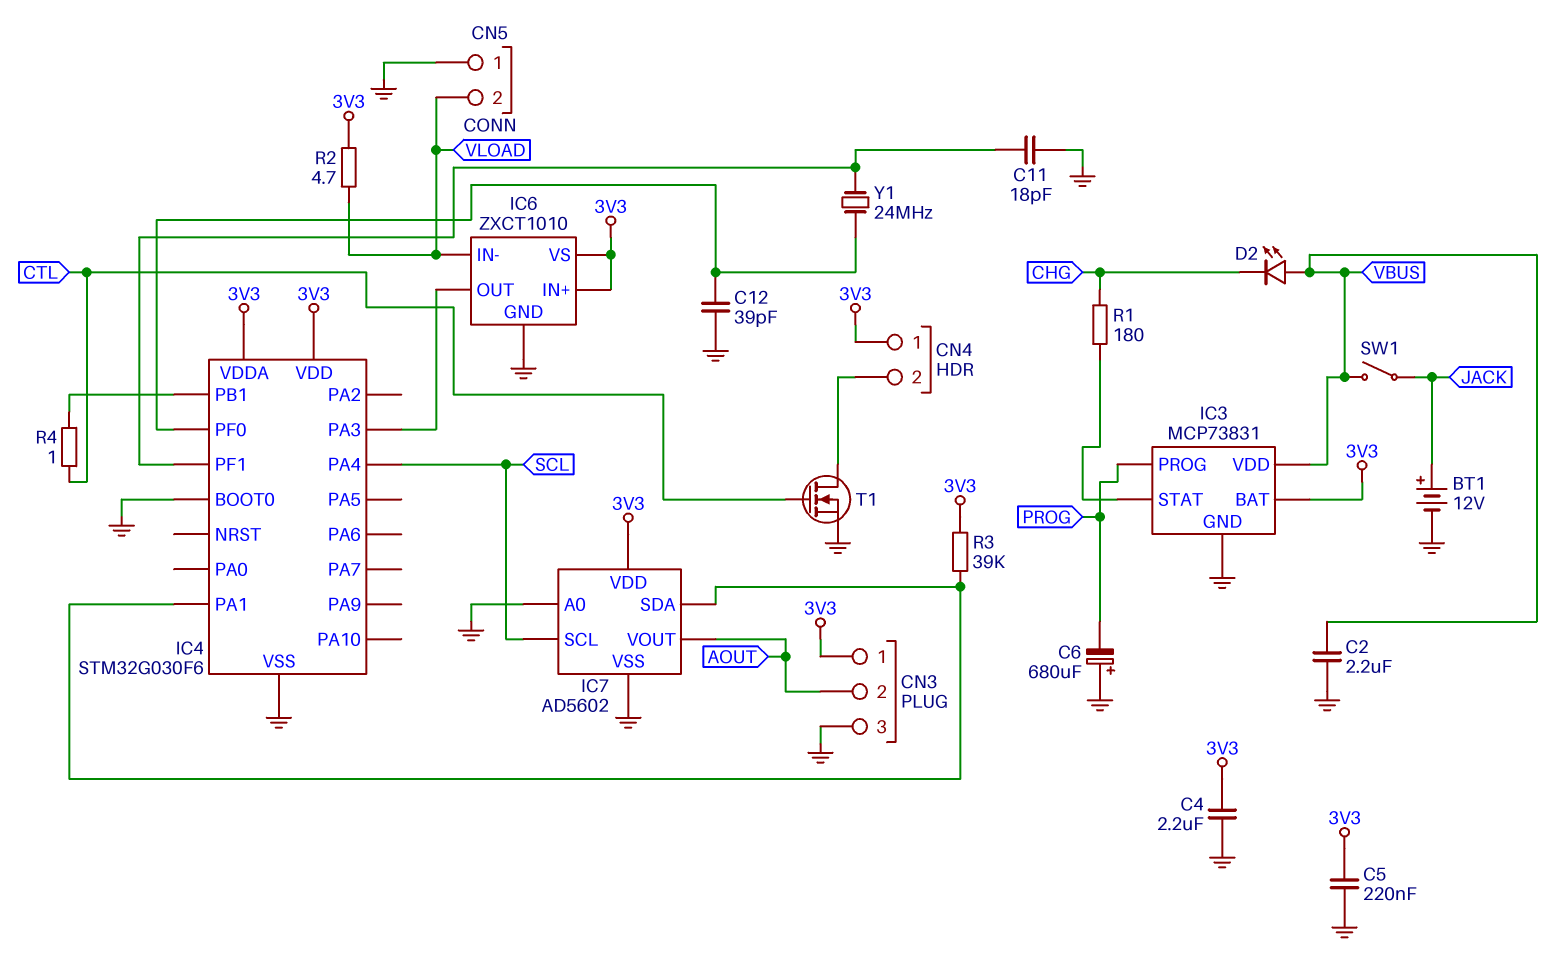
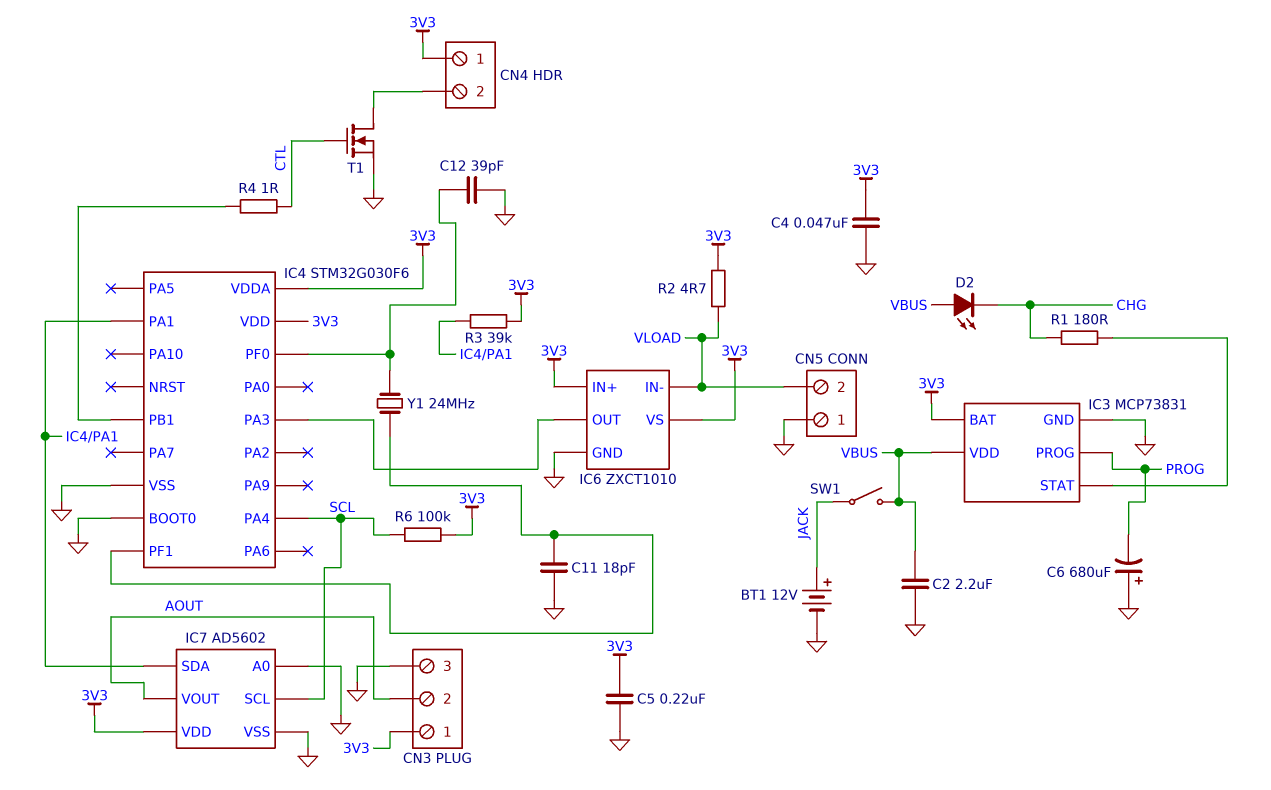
C4: 2.2uF (3V3, GND) -> 47nF (3V3, GND)
R6: none -> 100k (3V3, SCL)

